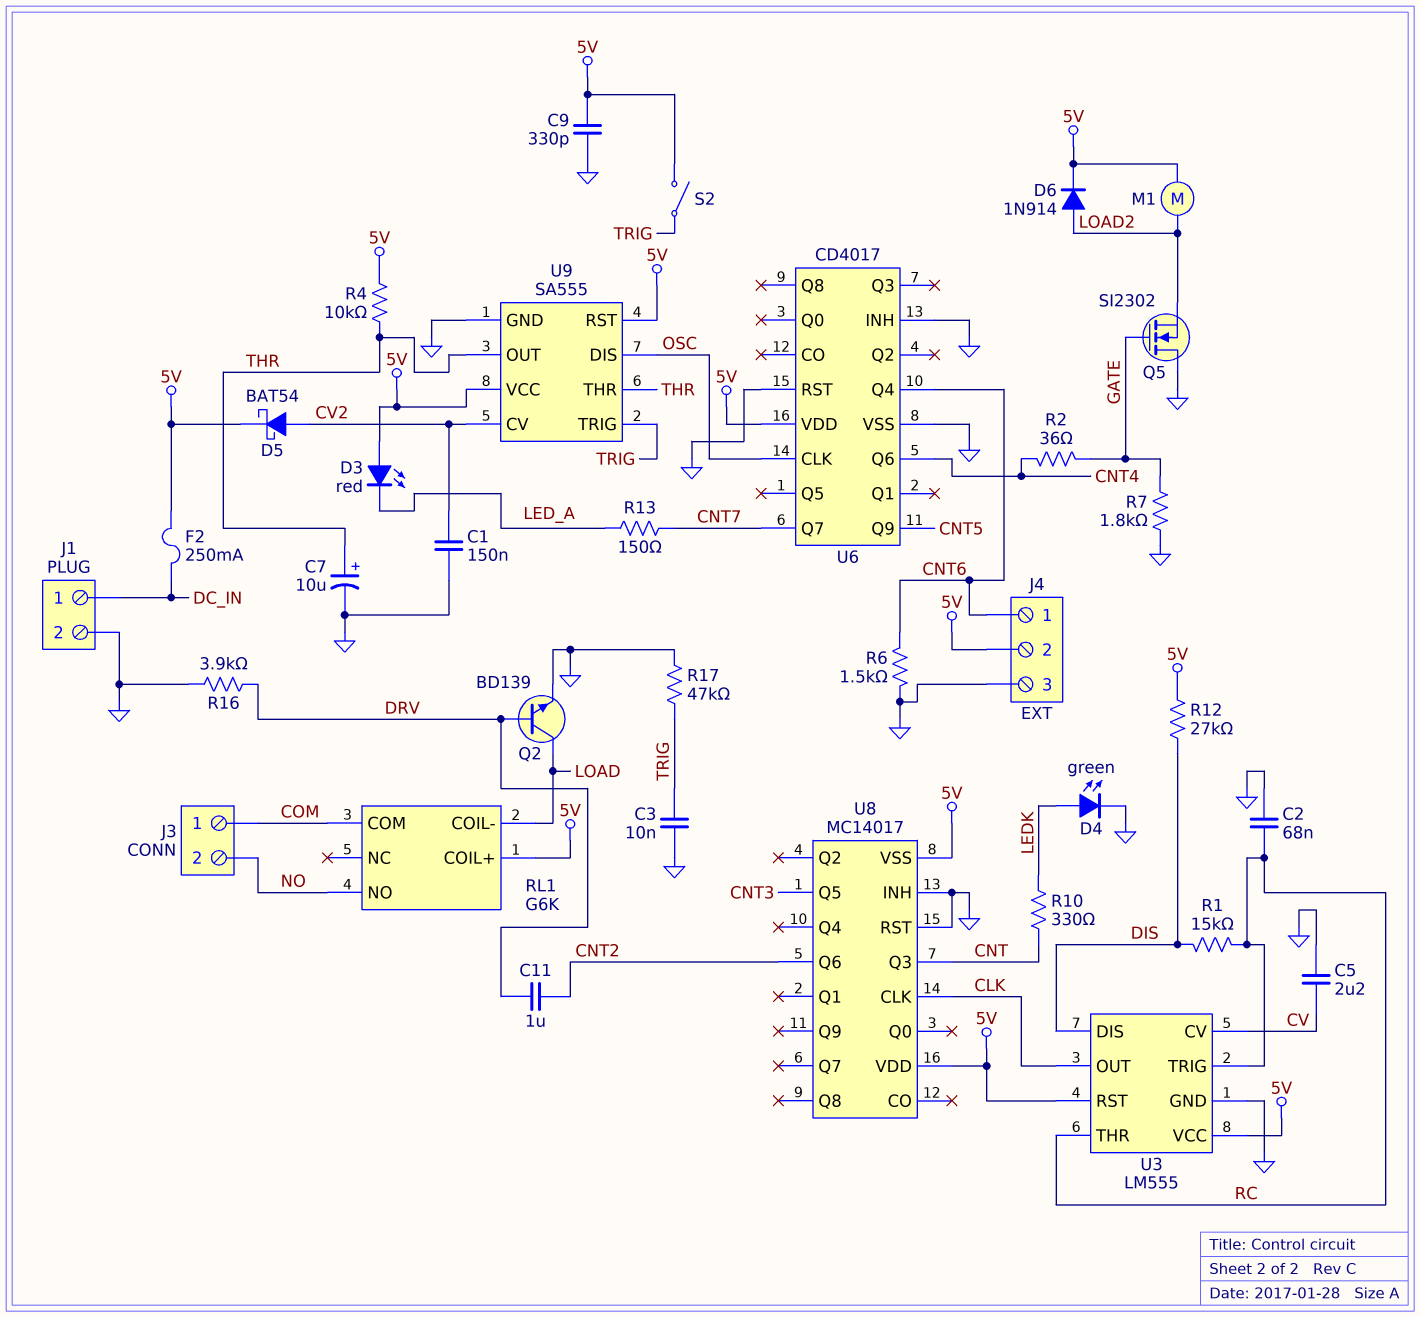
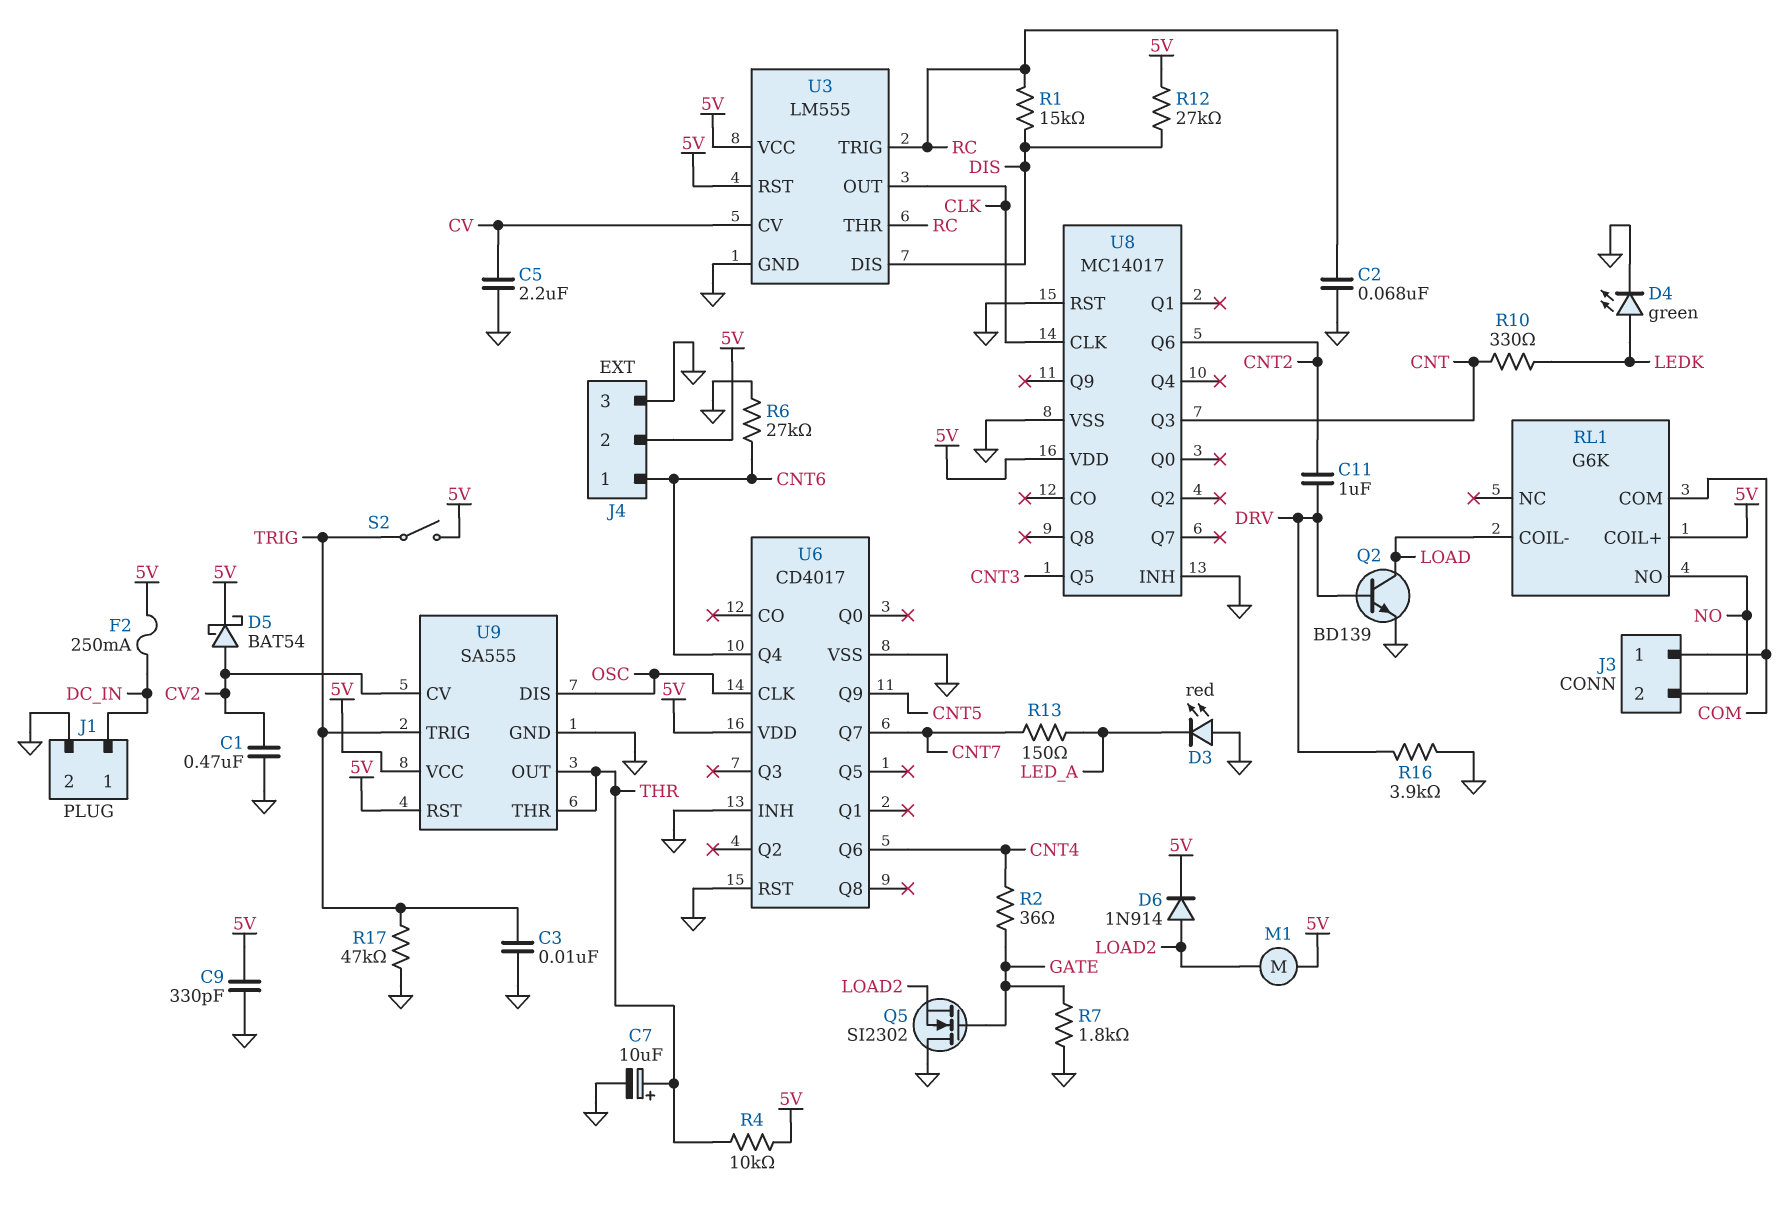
C1: 150nF (CV2, GND) -> 470nF (CV2, GND)
D3: LED red (A 5V, K LED_A) -> LED red (A GND, K LED_A)
R6: 1.5k (CNT6, GND) -> 27k (CNT6, GND)
U8 pin VSS: 5V -> GND

